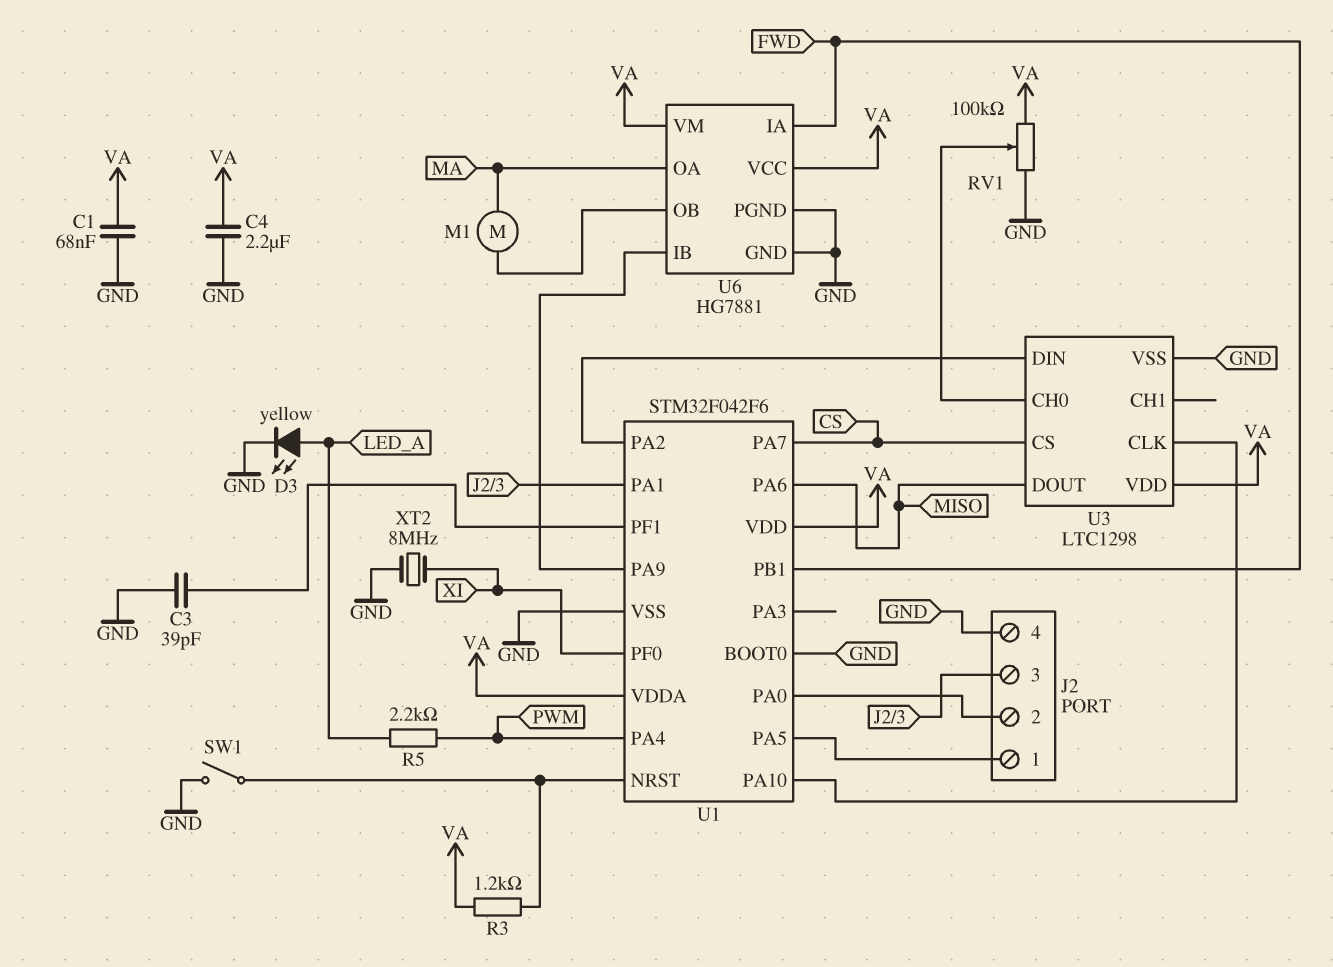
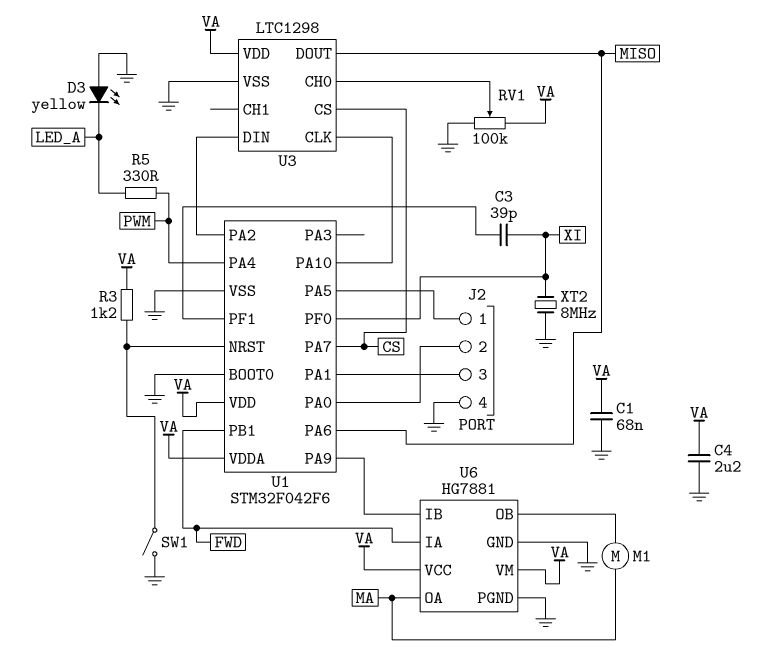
C3: 39pF (GND, U1/PF1) -> 39pF (U1/PF1, XI)
D3: LED yellow (A LED_A, K GND) -> LED yellow (A GND, K LED_A)
R5: 2.2k (LED_A, PWM) -> 330 (LED_A, PWM)

